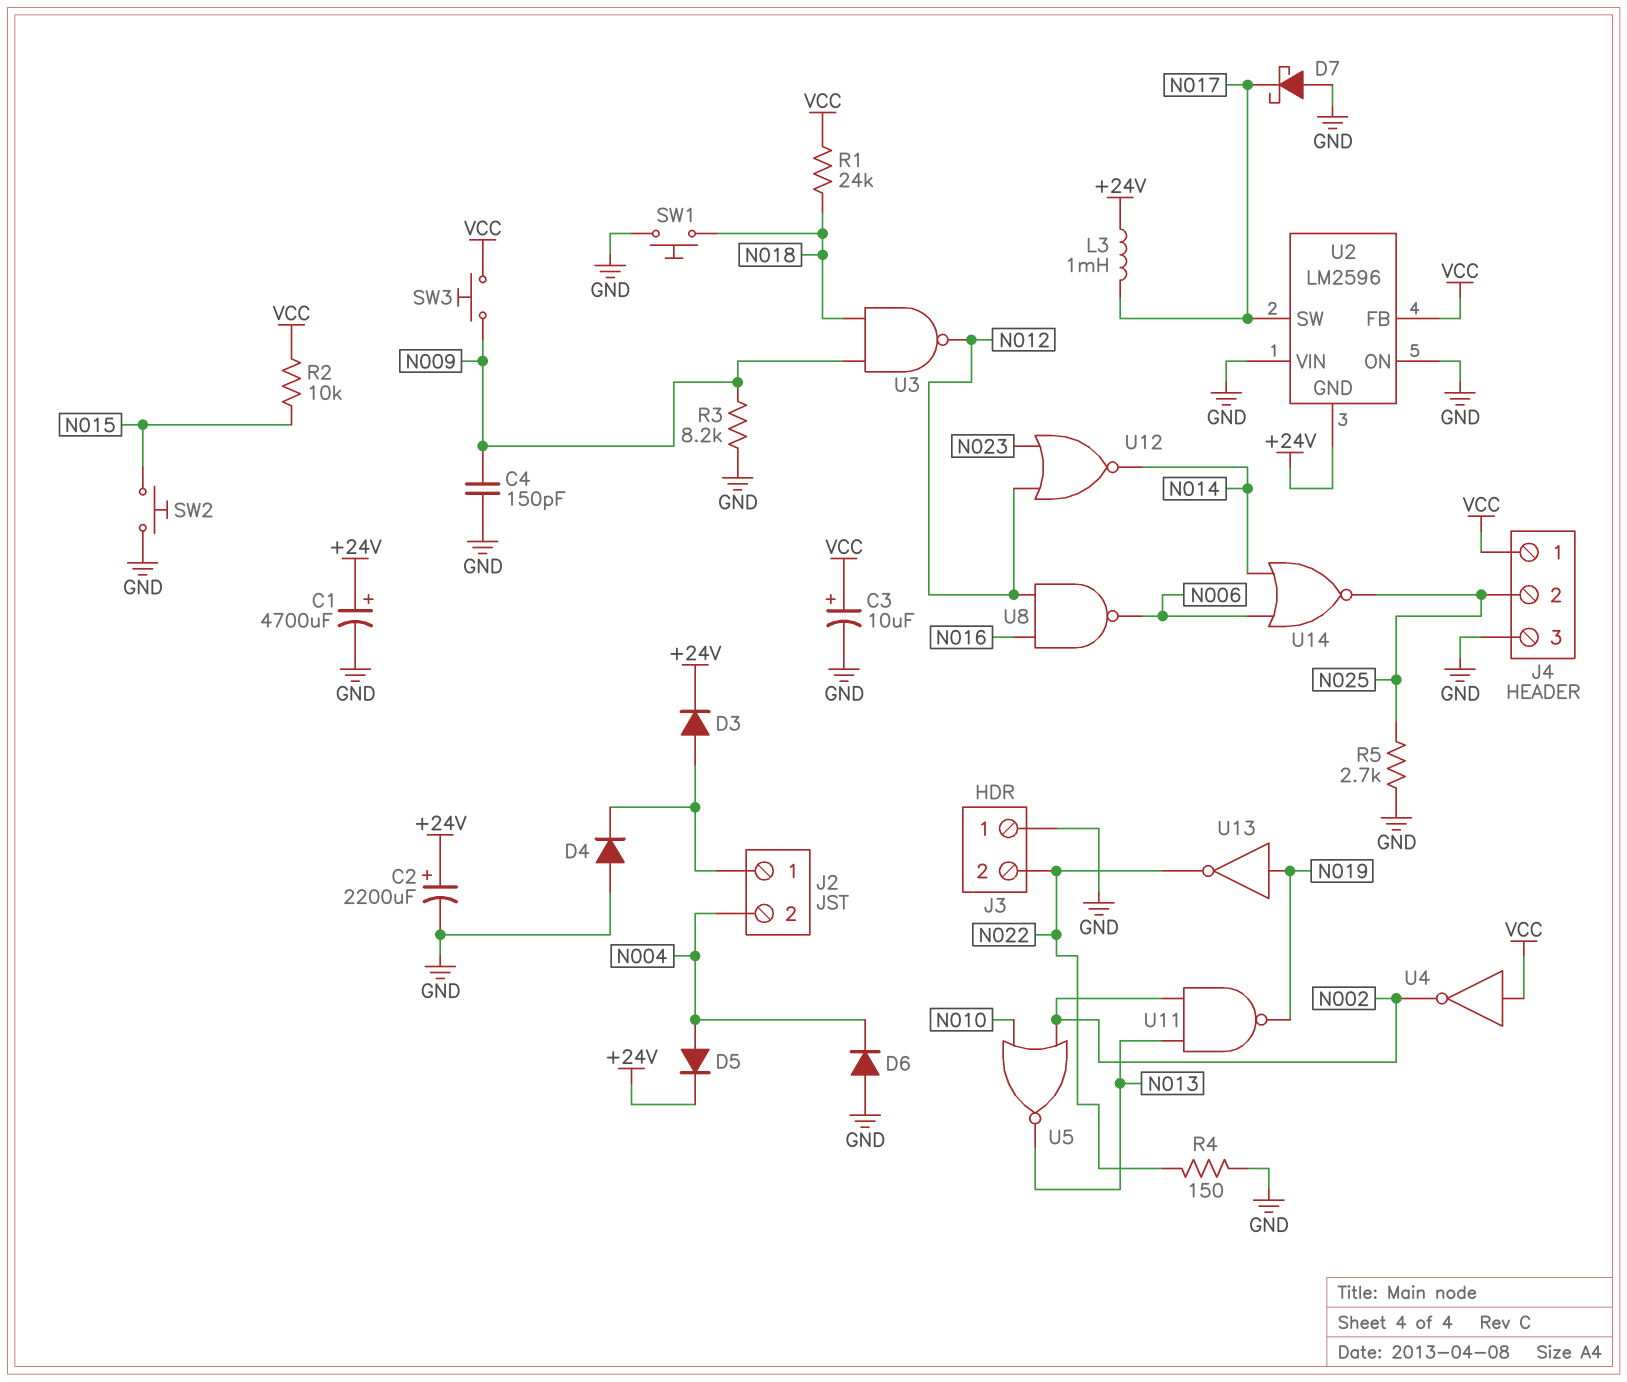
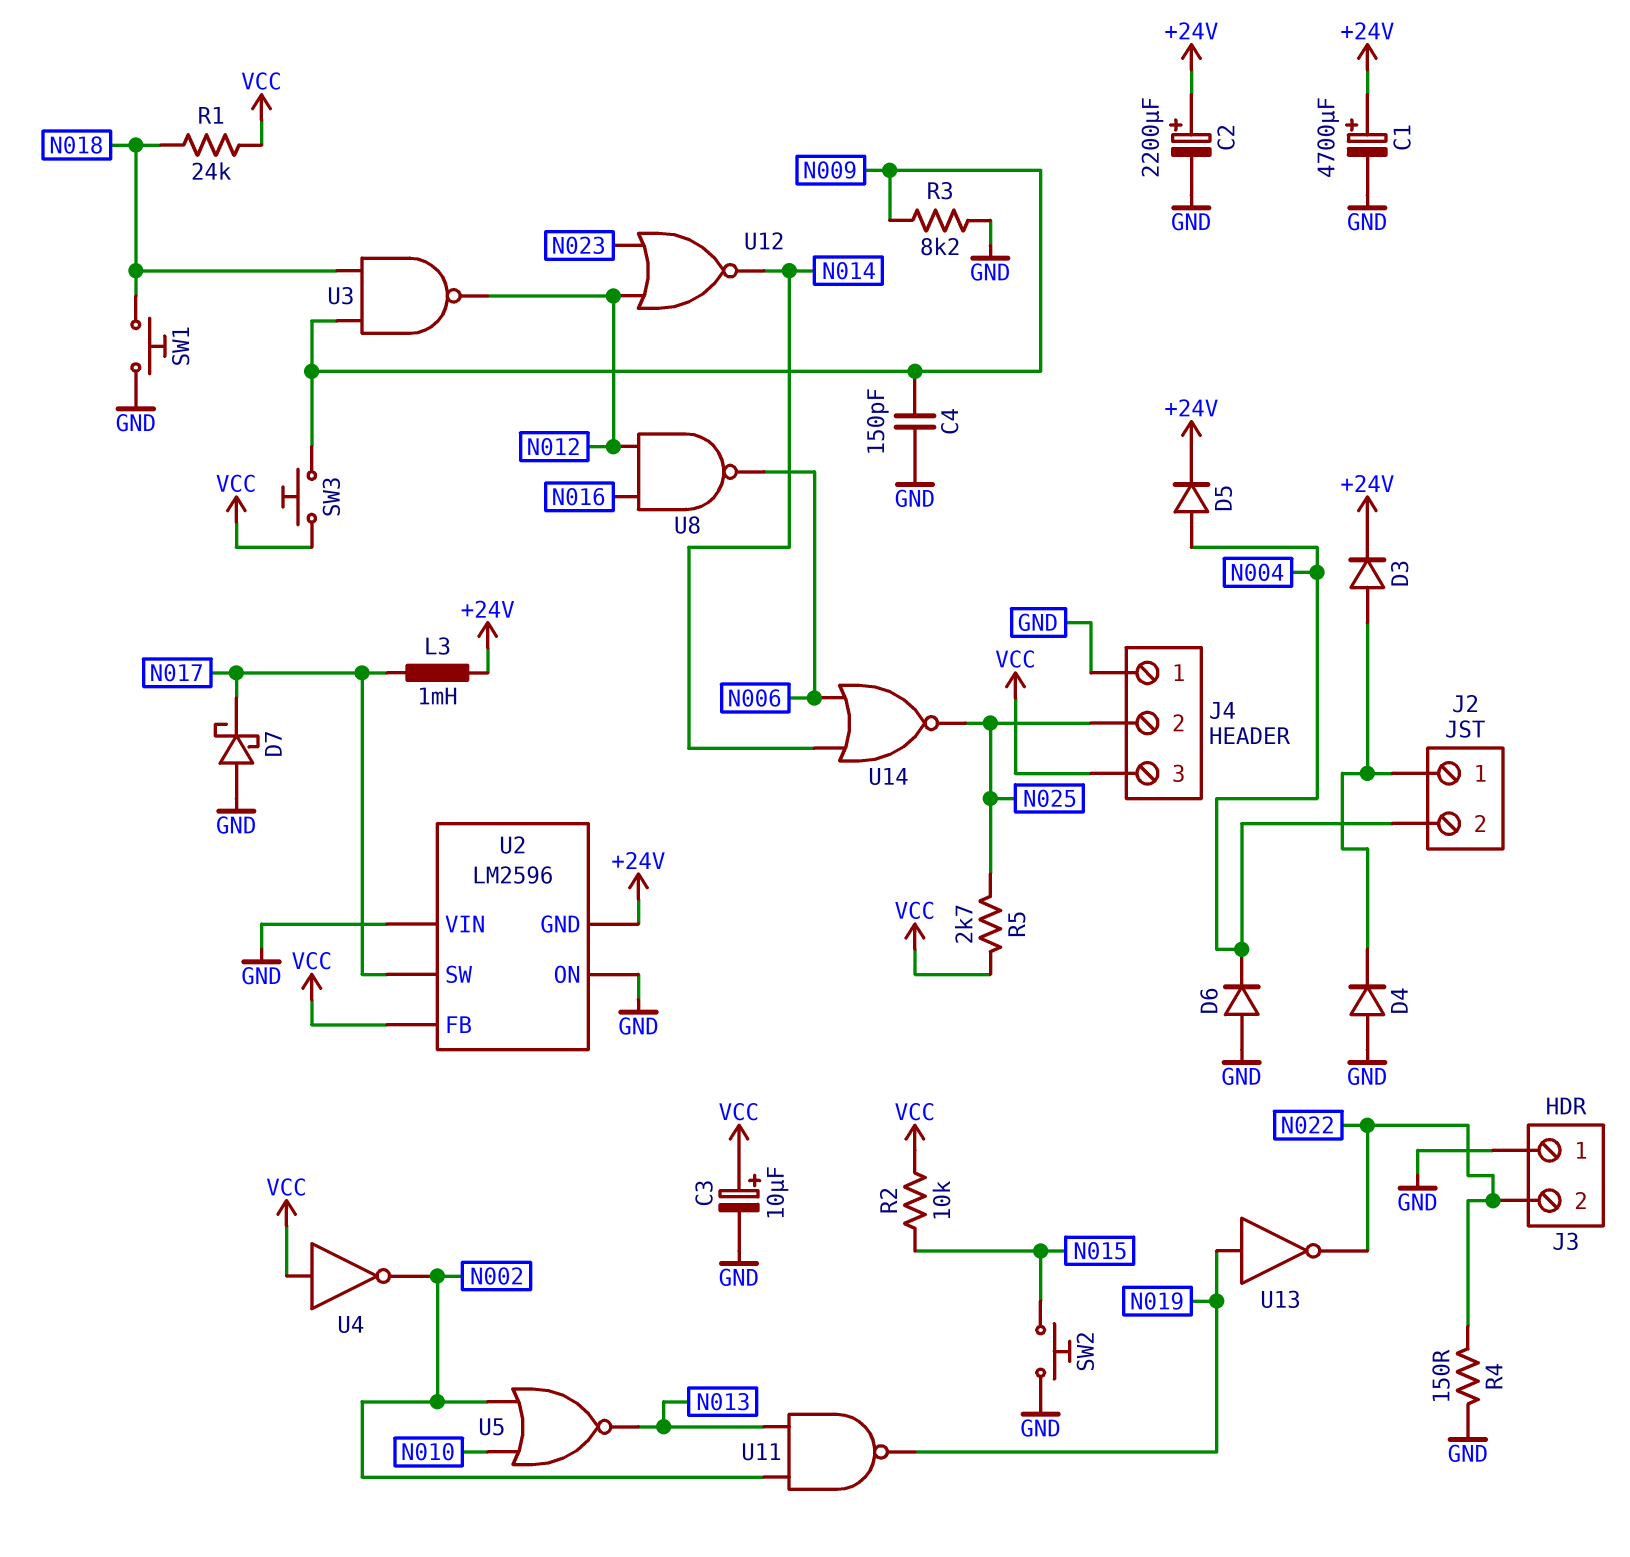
J4 pin 1: VCC -> GND
J4 pin 3: GND -> VCC
R5: 2.7k (GND, N025) -> 2.7k (N025, VCC)

